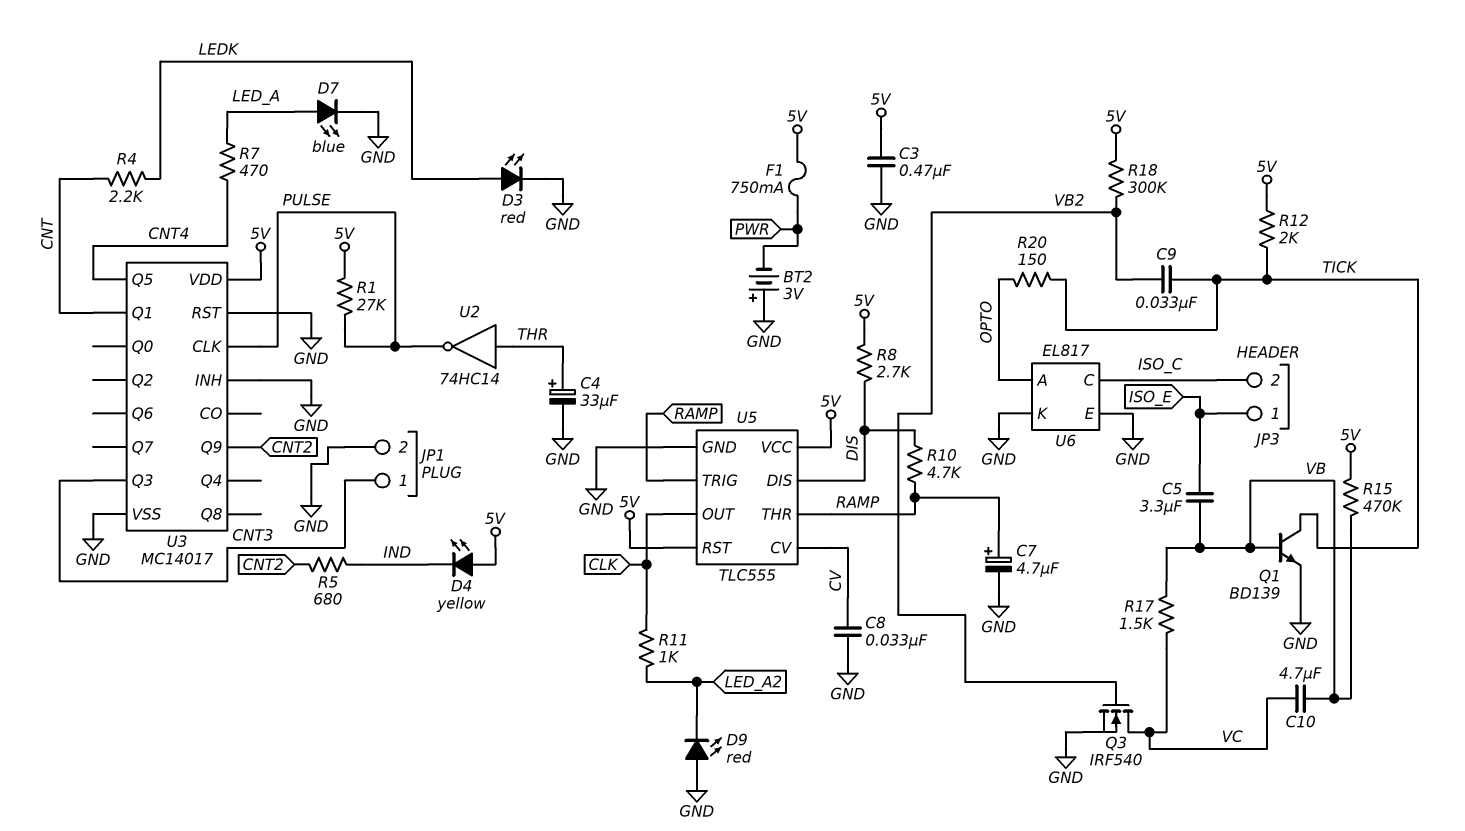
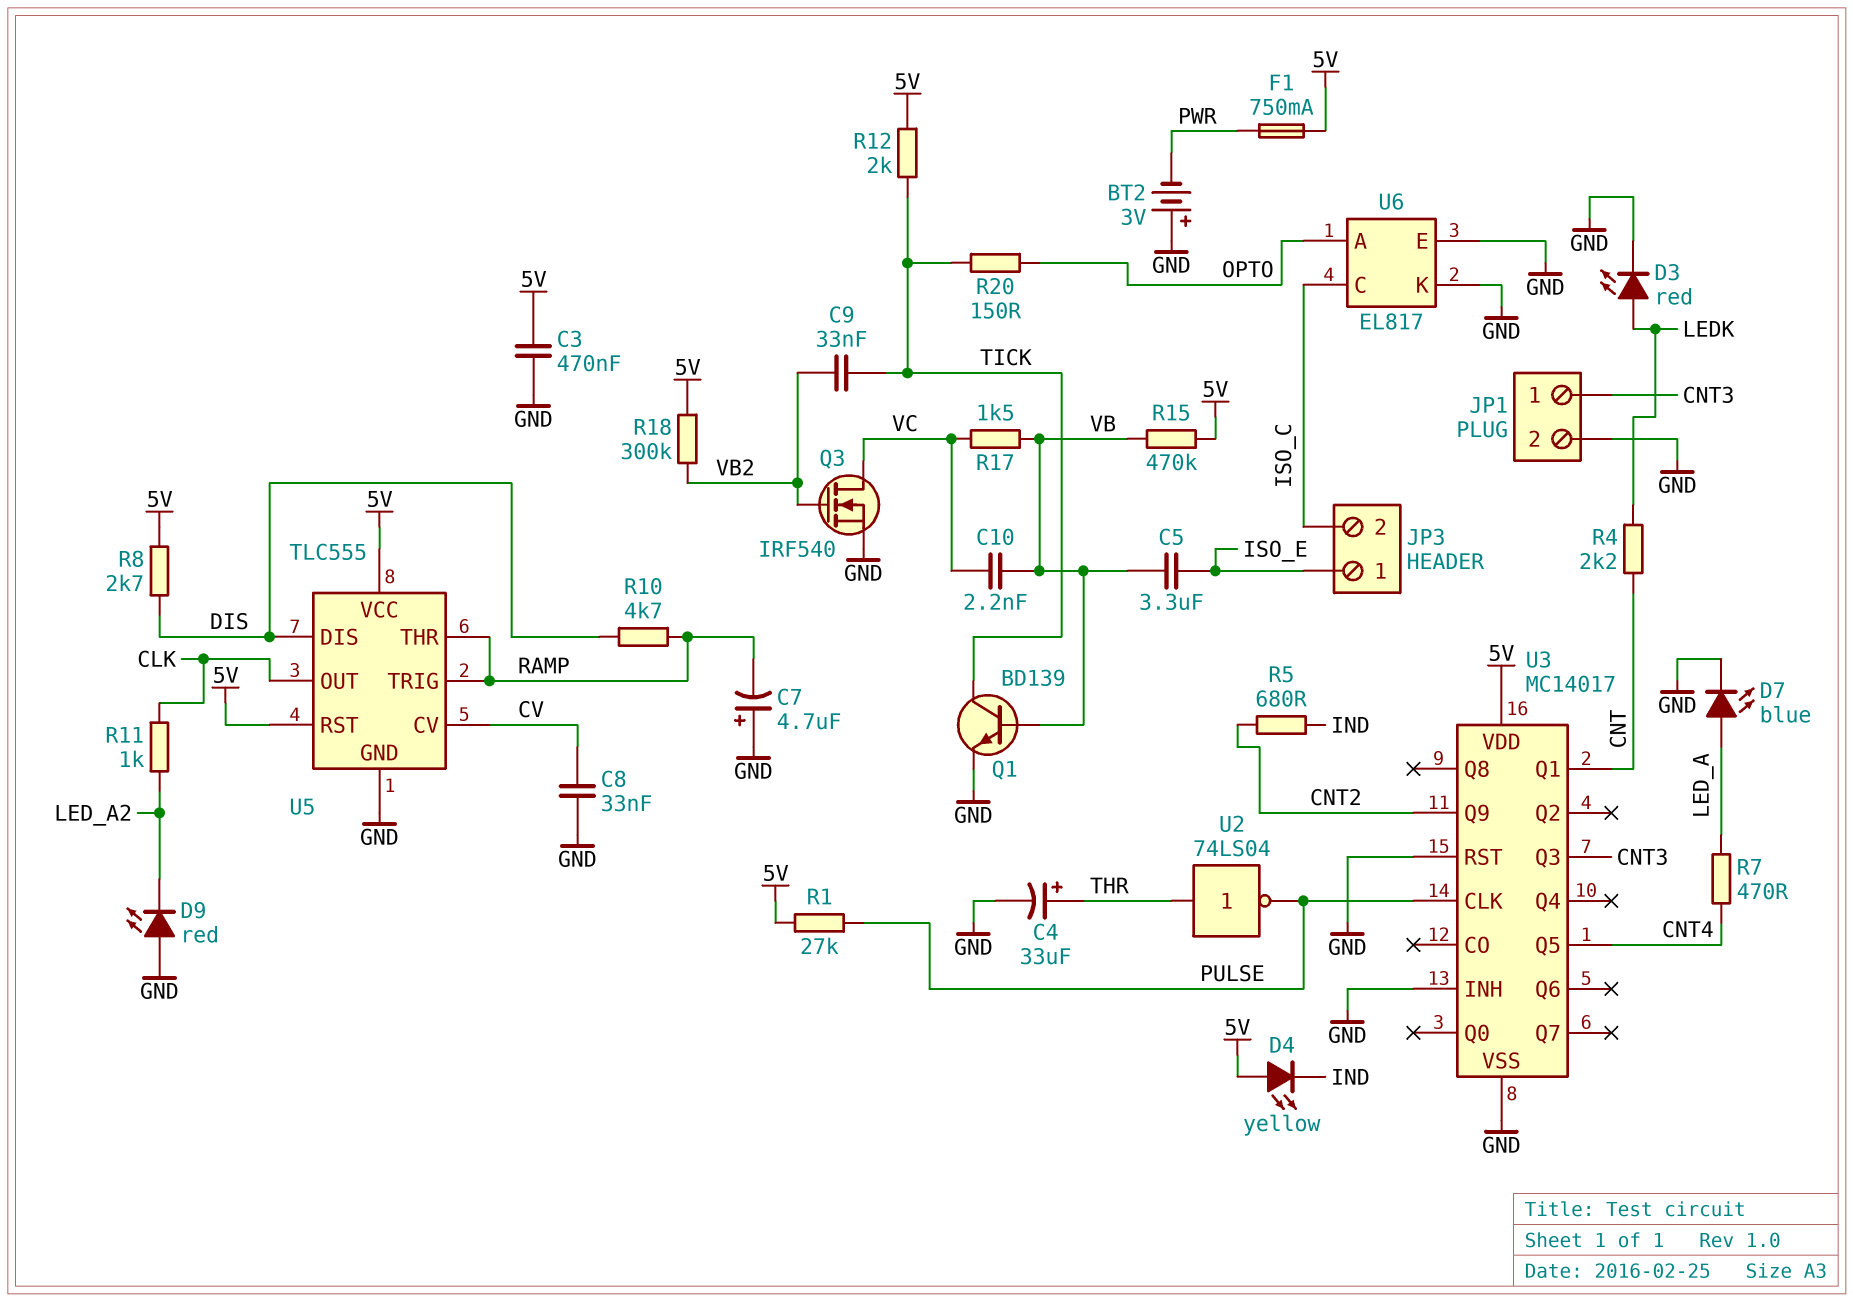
C7: 4.7uF (plus RAMP, minus GND) -> 4.7uF (plus GND, minus RAMP)
C10: 4.7uF (VB, VC) -> 2.2nF (VB, VC)
U2: NOT 74HC14 (in THR, out PULSE) -> NOT 74LS04 (in THR, out PULSE)

